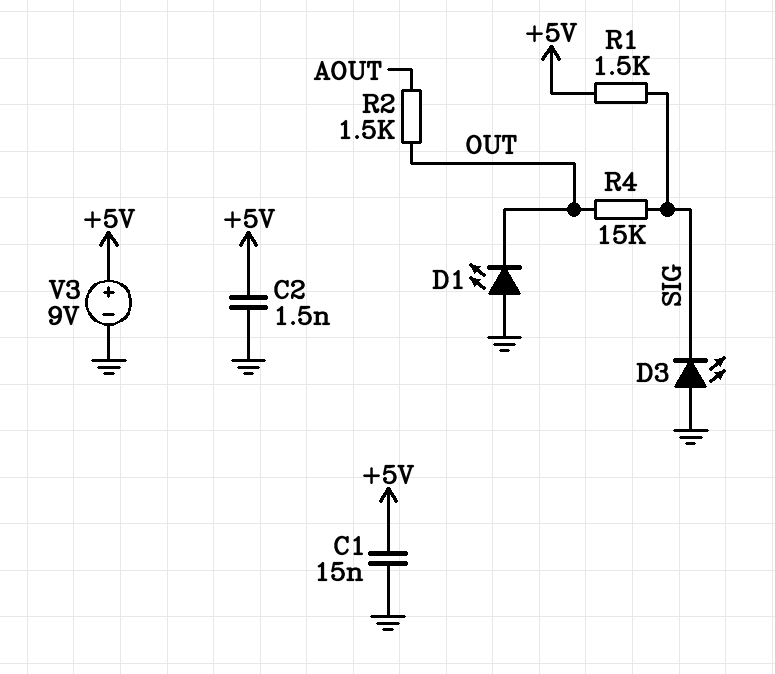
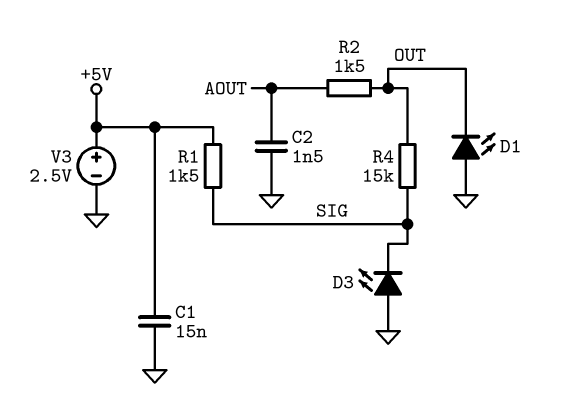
C2: 1.5nF (+5V, GND) -> 1.5nF (AOUT, GND)
V3: 9V (plus +5V, minus GND) -> 2.5V (plus +5V, minus GND)

